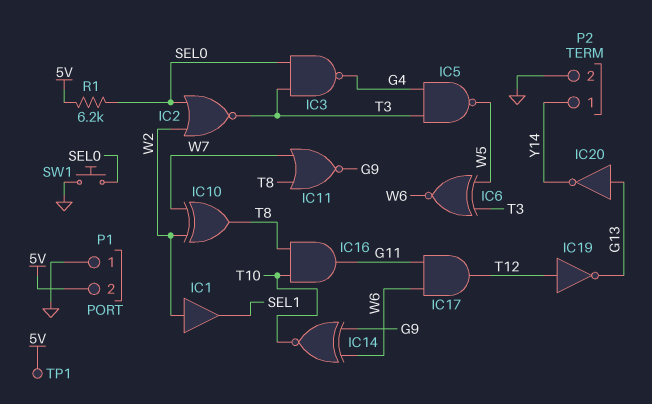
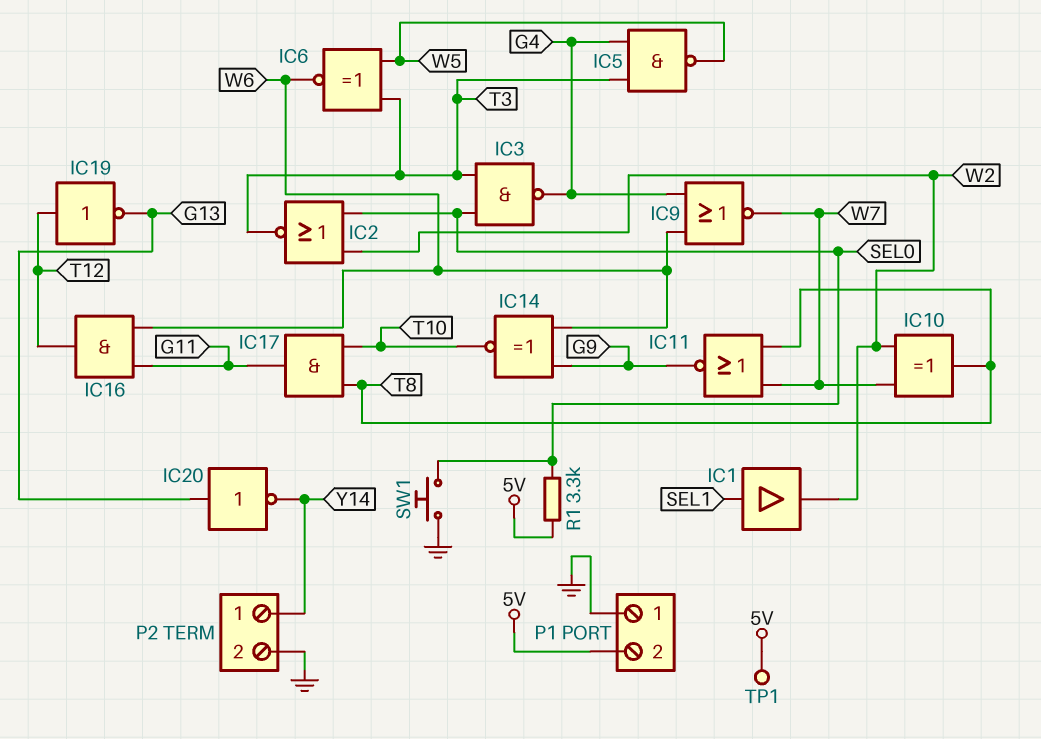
IC1: buffer (in W2, out SEL1) -> buffer (in SEL1, out W2)
IC9: none -> NOR (in G4, in W6, out W7)
IC16: AND (in T8, in T10, out G11) -> AND (in G11, in W6, out T12)
IC17: AND (in G11, in W6, out T12) -> AND (in T8, in T10, out G11)
R1: 6.2k (5V, SEL0) -> 3.3k (5V, SEL0)

